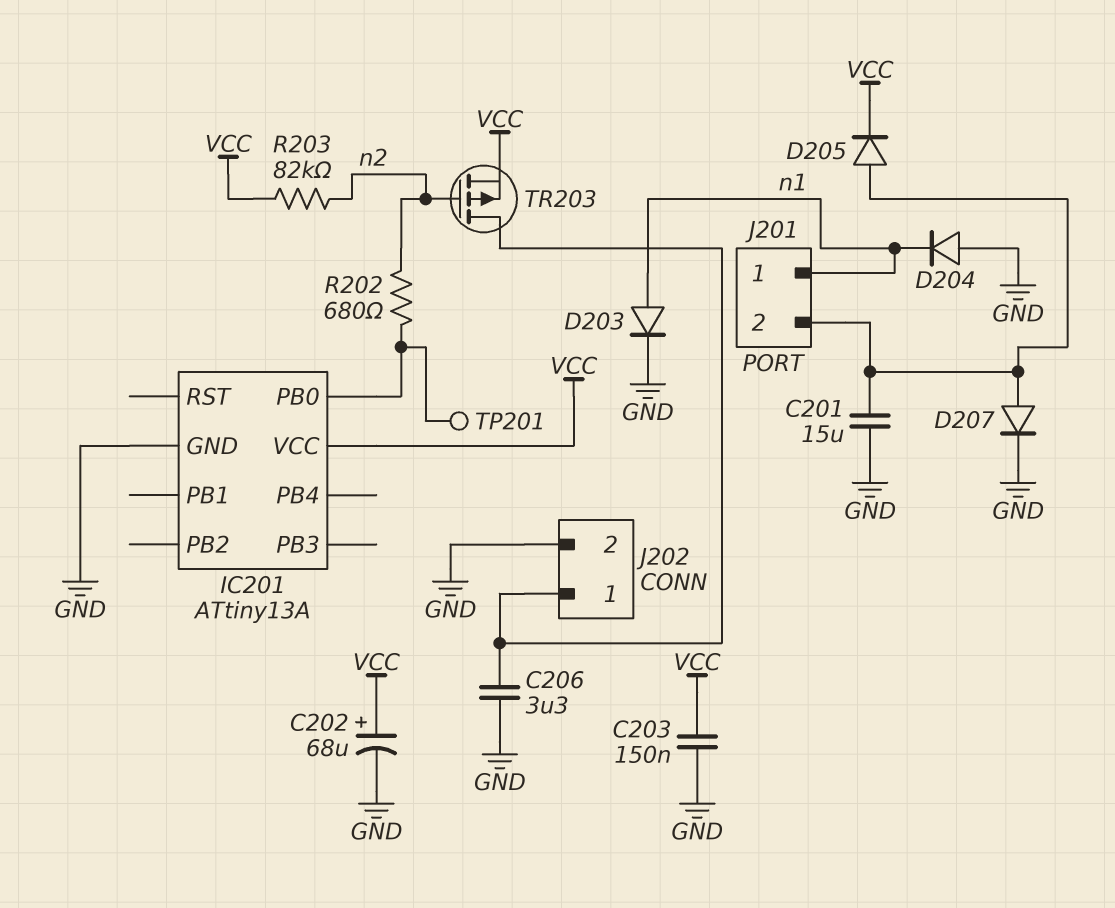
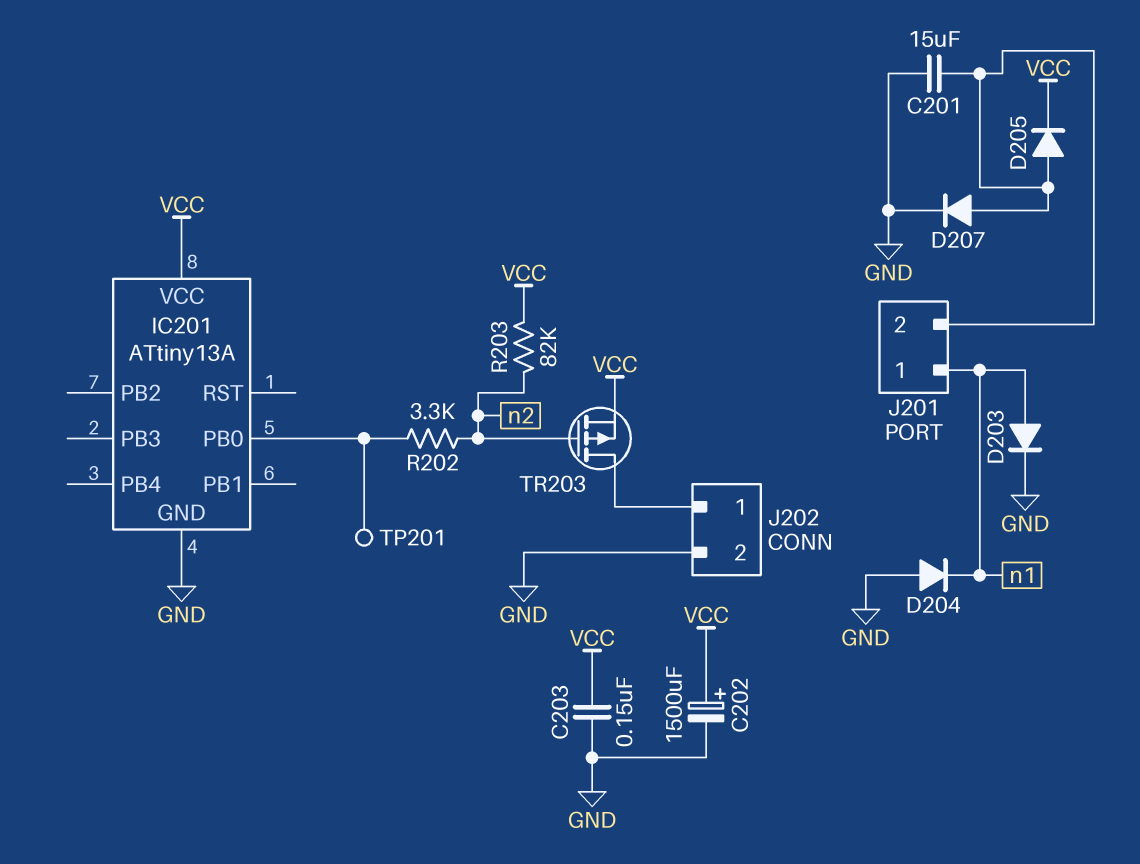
C202: 68uF (plus VCC, minus GND) -> 1500uF (plus VCC, minus GND)
C206: 3.3uF (GND, J202/1) -> none
R202: 680 (IC201/PB0, n2) -> 3.3k (IC201/PB0, n2)

